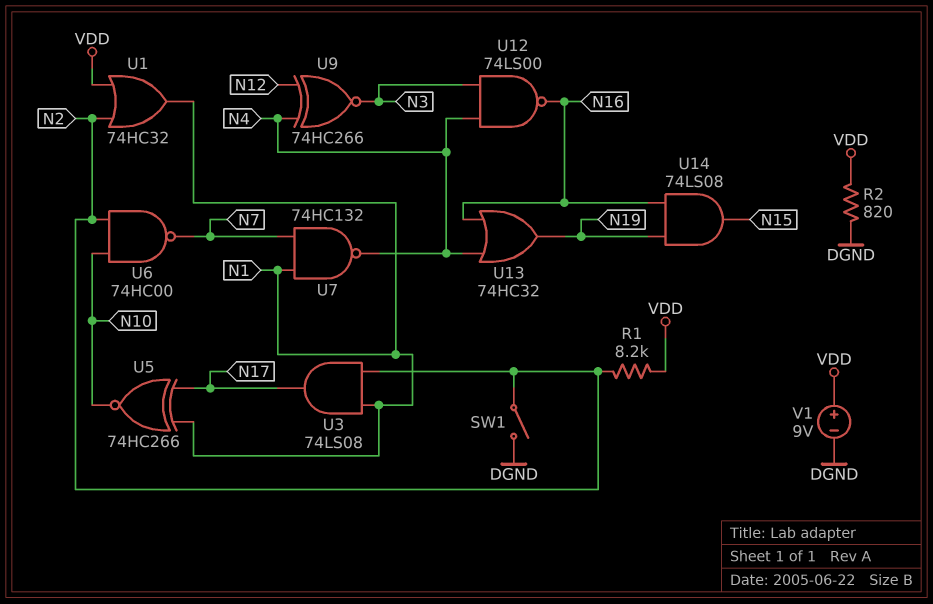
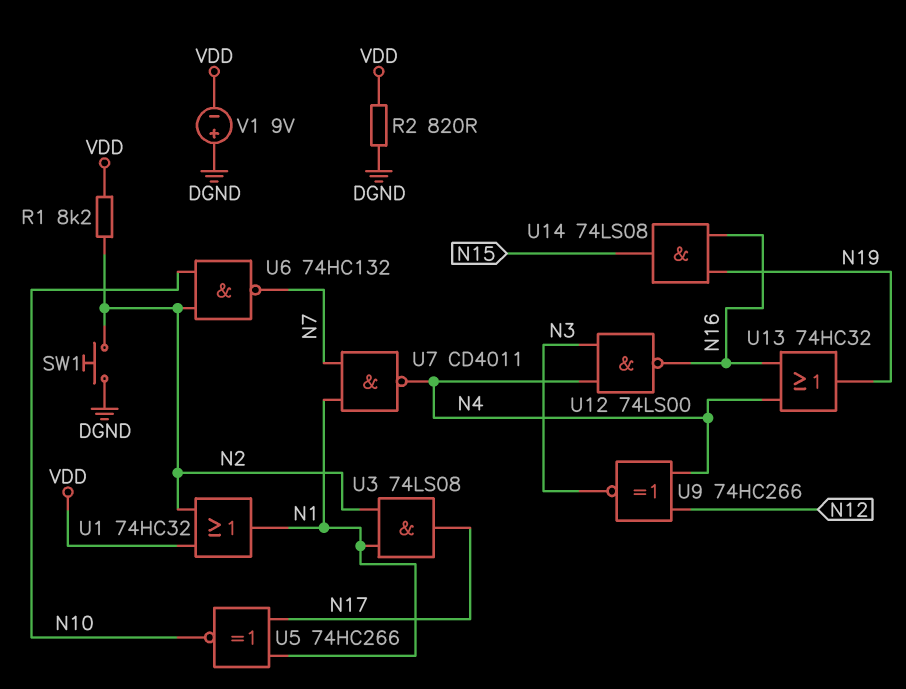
SW1: switch (DGND, N2) -> button (DGND, N2)
U6: NAND 74HC00 (in N2, in N10, out N7) -> NAND 74HC132 (in N2, in N10, out N7)
U7: NAND 74HC132 (in N1, in N7, out N4) -> NAND CD4011 (in N1, in N7, out N4)
V1: 9V (plus VDD, minus DGND) -> 9V (plus DGND, minus VDD)

